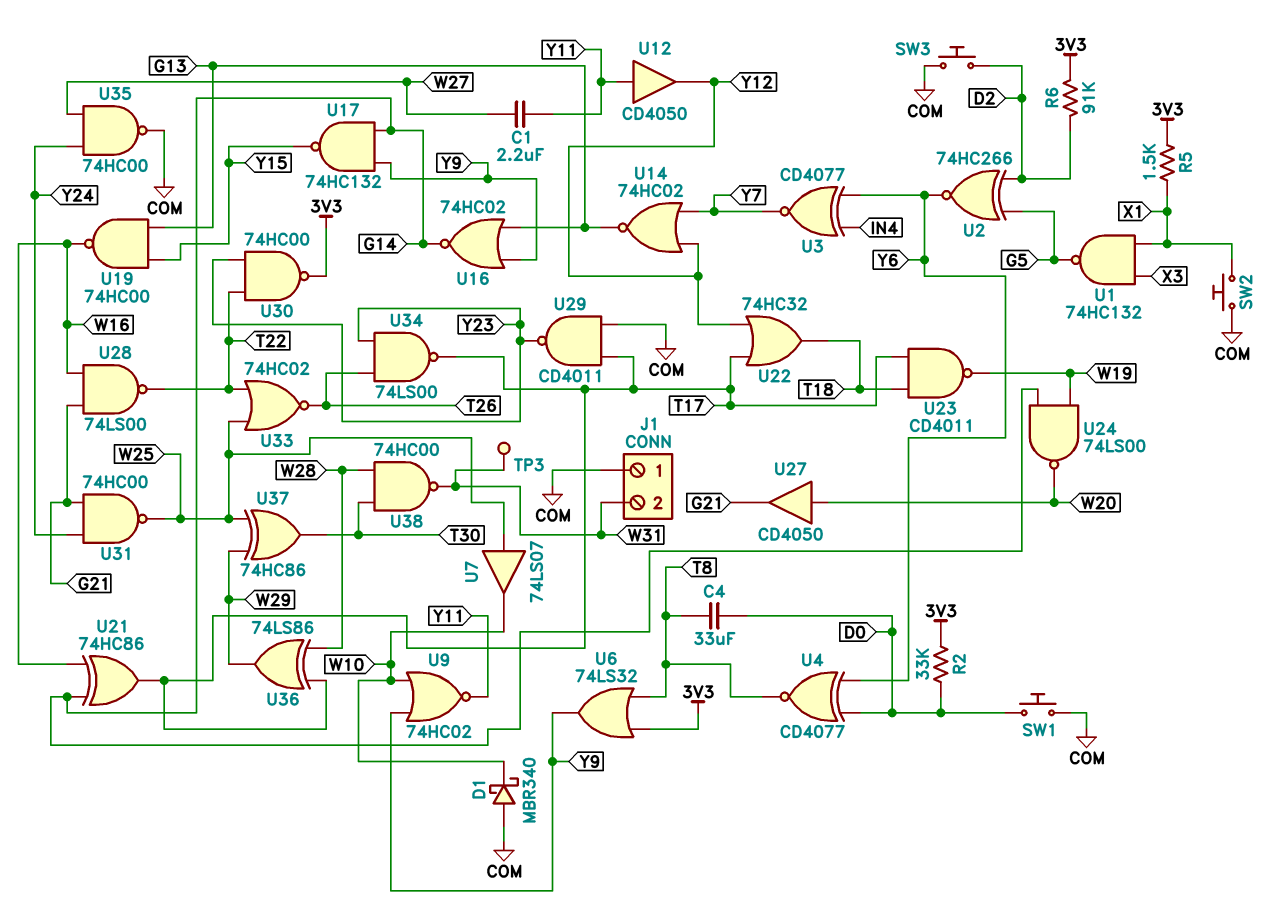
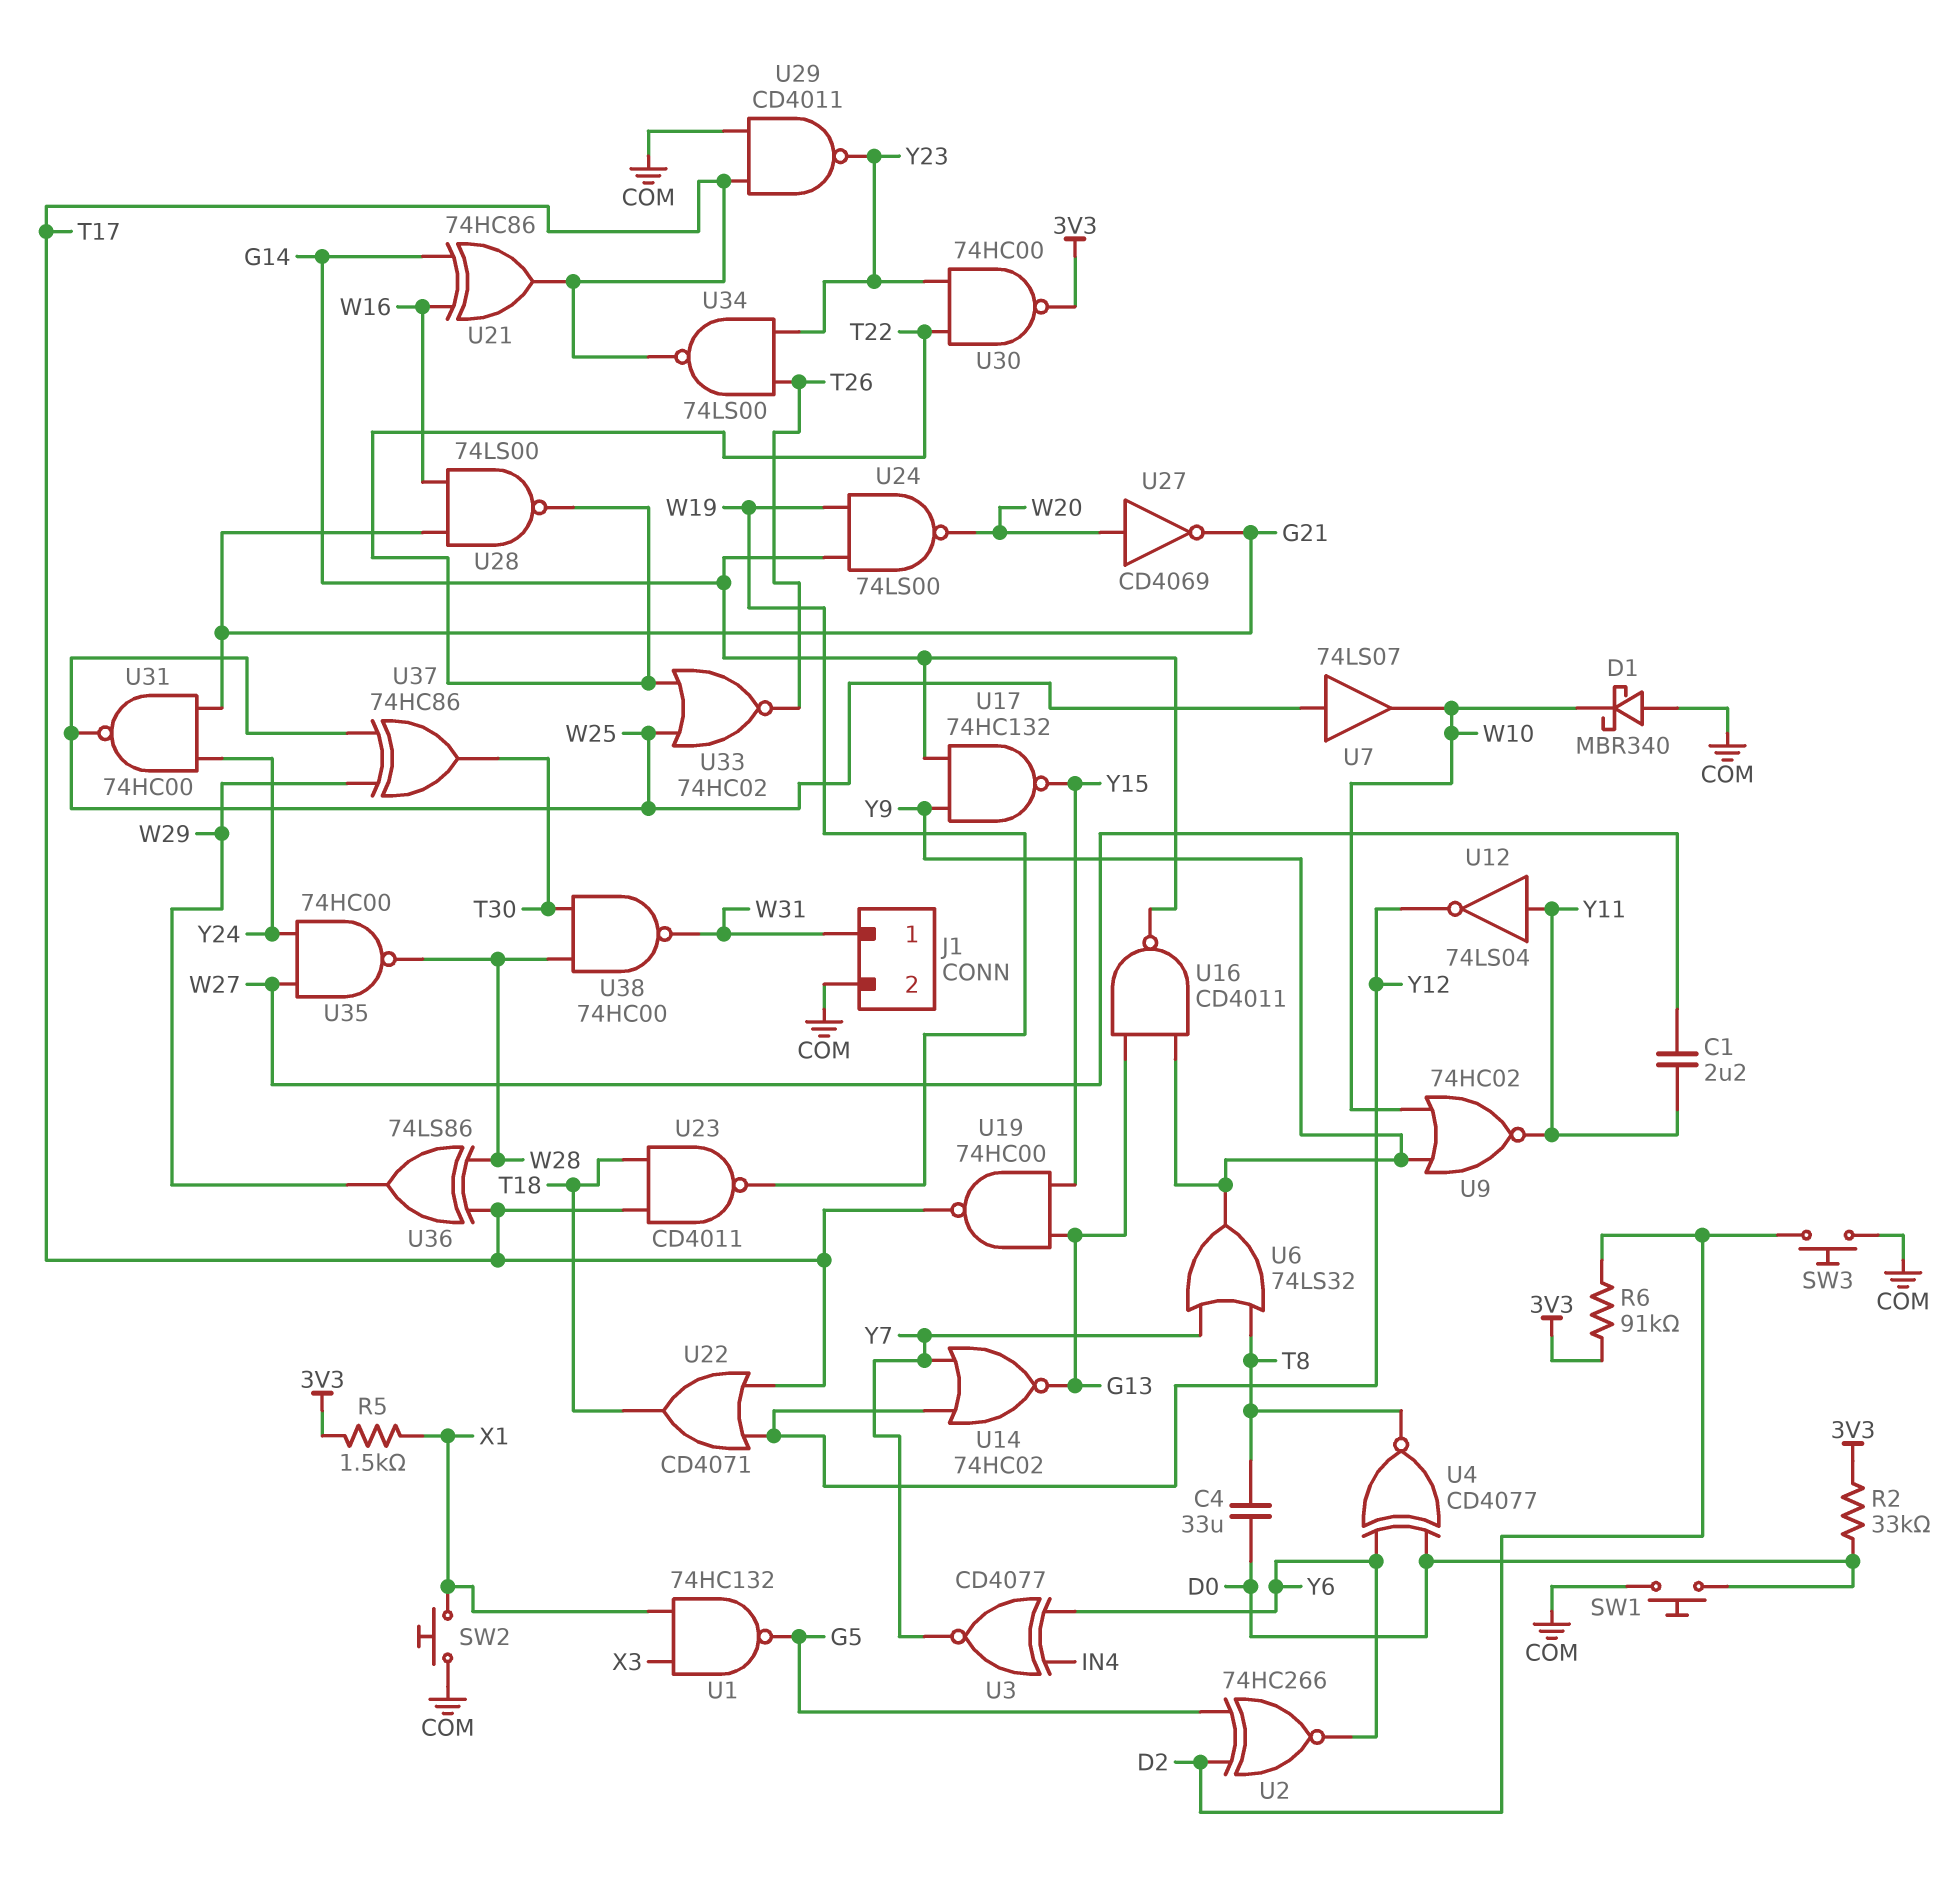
J1 pin 1: COM -> W31
J1 pin 2: W31 -> COM
TP3: test point (W31) -> none
U6: OR 74LS32 (in 3V3, in T8, out Y9) -> OR 74LS32 (in T8, in Y7, out Y9)
U12: buffer CD4050 (in Y11, out Y12) -> NOT 74LS04 (in Y11, out Y12)
U16: NOR 74HC02 (in G13, in Y9, out G14) -> NAND CD4011 (in G13, in Y9, out G14)
U19: NAND 74HC00 (in G13, in Y15, out W16) -> NAND 74HC00 (in G13, in Y15, out T17)
U22: OR 74HC32 (in T17, in Y12, out T18) -> OR CD4071 (in T17, in Y12, out T18)
U27: buffer CD4050 (in W20, out G21) -> NOT CD4069 (in W20, out G21)
U35: NAND 74HC00 (in W27, in Y24, out COM) -> NAND 74HC00 (in W27, in Y24, out W28)

